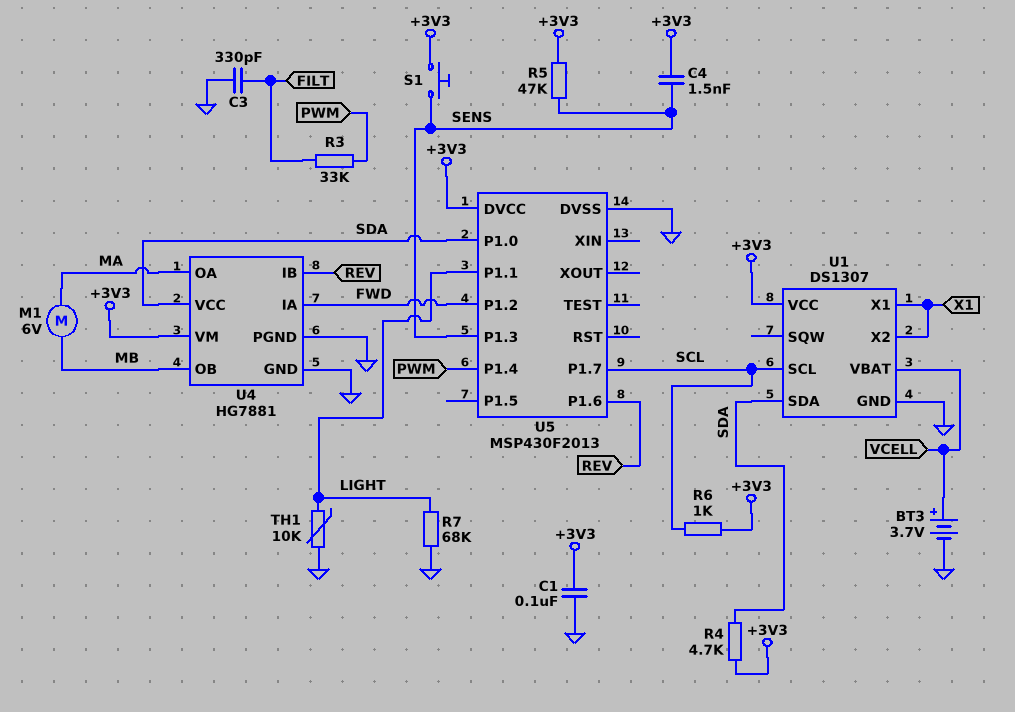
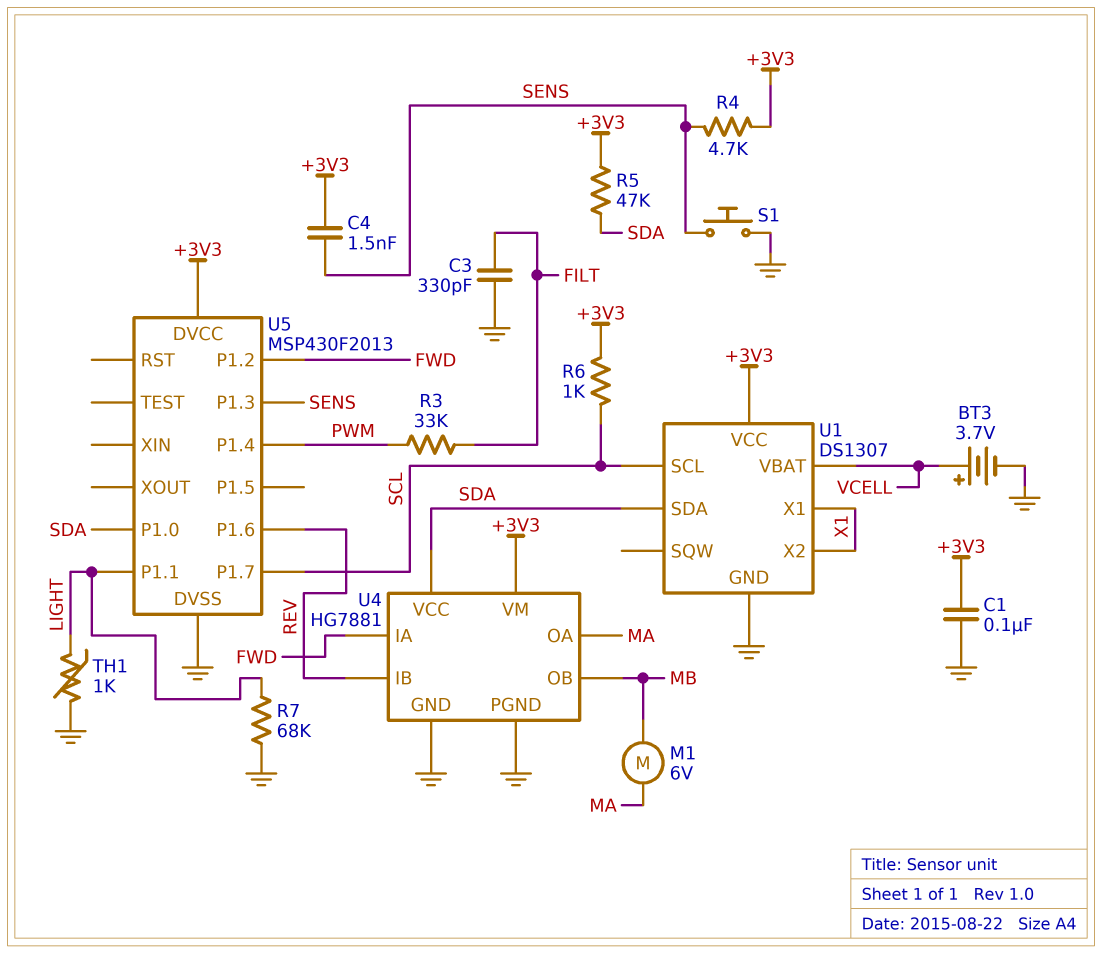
R4: 4.7k (+3V3, SDA) -> 4.7k (+3V3, SENS)
R5: 47k (+3V3, SENS) -> 47k (+3V3, SDA)
S1: button (+3V3, SENS) -> button (GND, SENS)
TH1: 10k (GND, LIGHT) -> 1k (GND, LIGHT)

